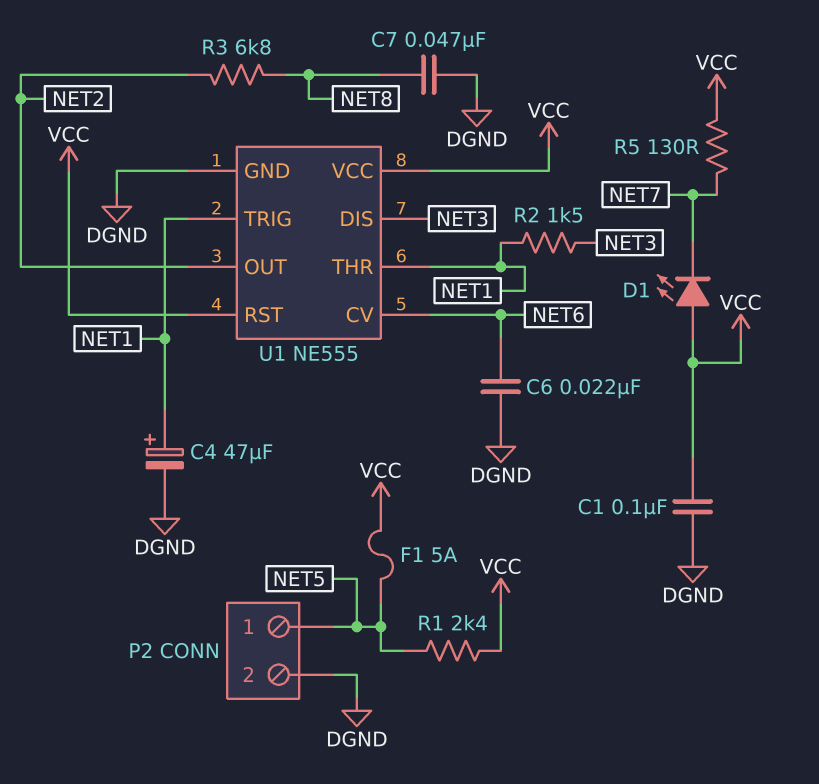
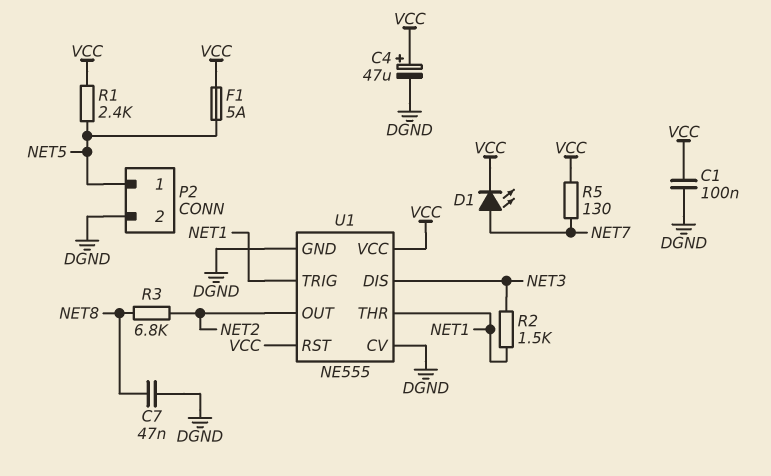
C4: 47uF (plus NET1, minus DGND) -> 47uF (plus VCC, minus DGND)
C6: 22nF (DGND, NET6) -> none
D1: LED (A VCC, K NET7) -> LED (A NET7, K VCC)
U1 pin CV: NET6 -> DGND

